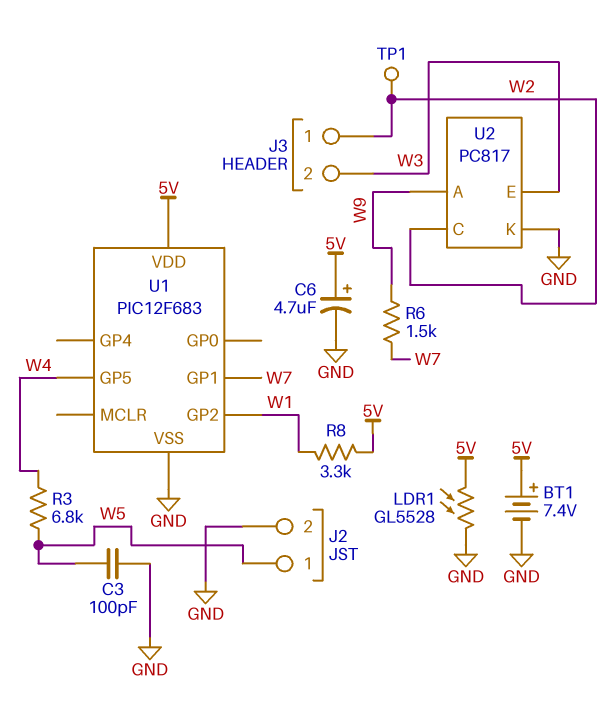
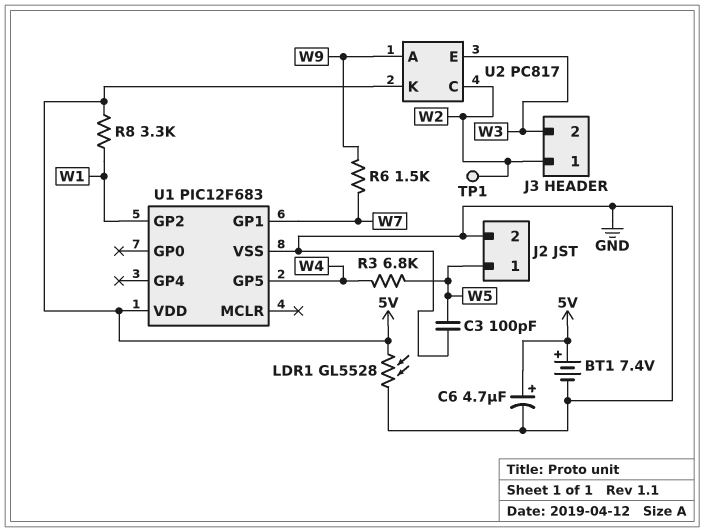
U2 pin K: GND -> 5V

